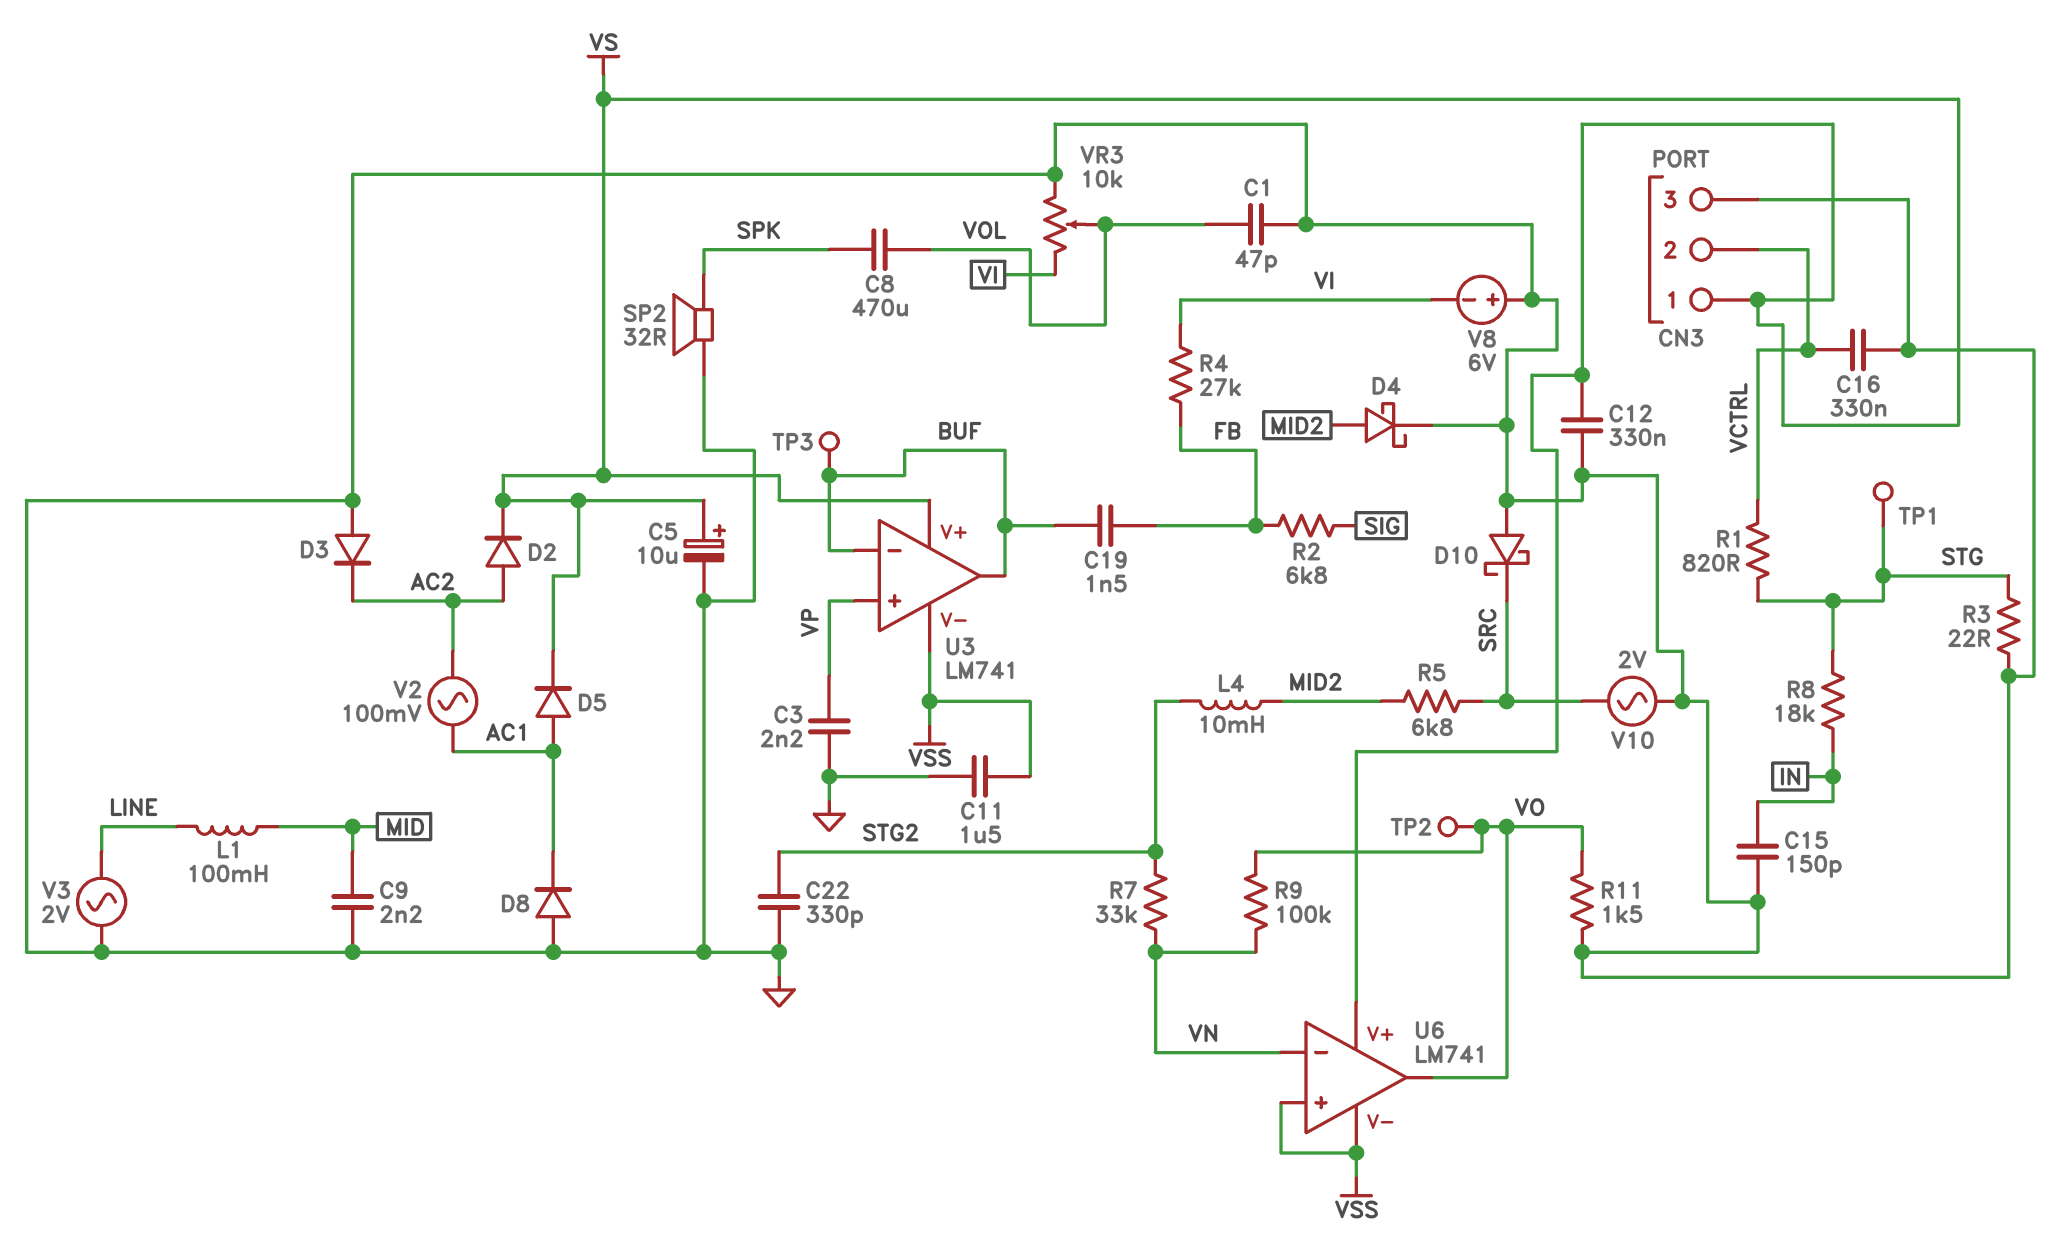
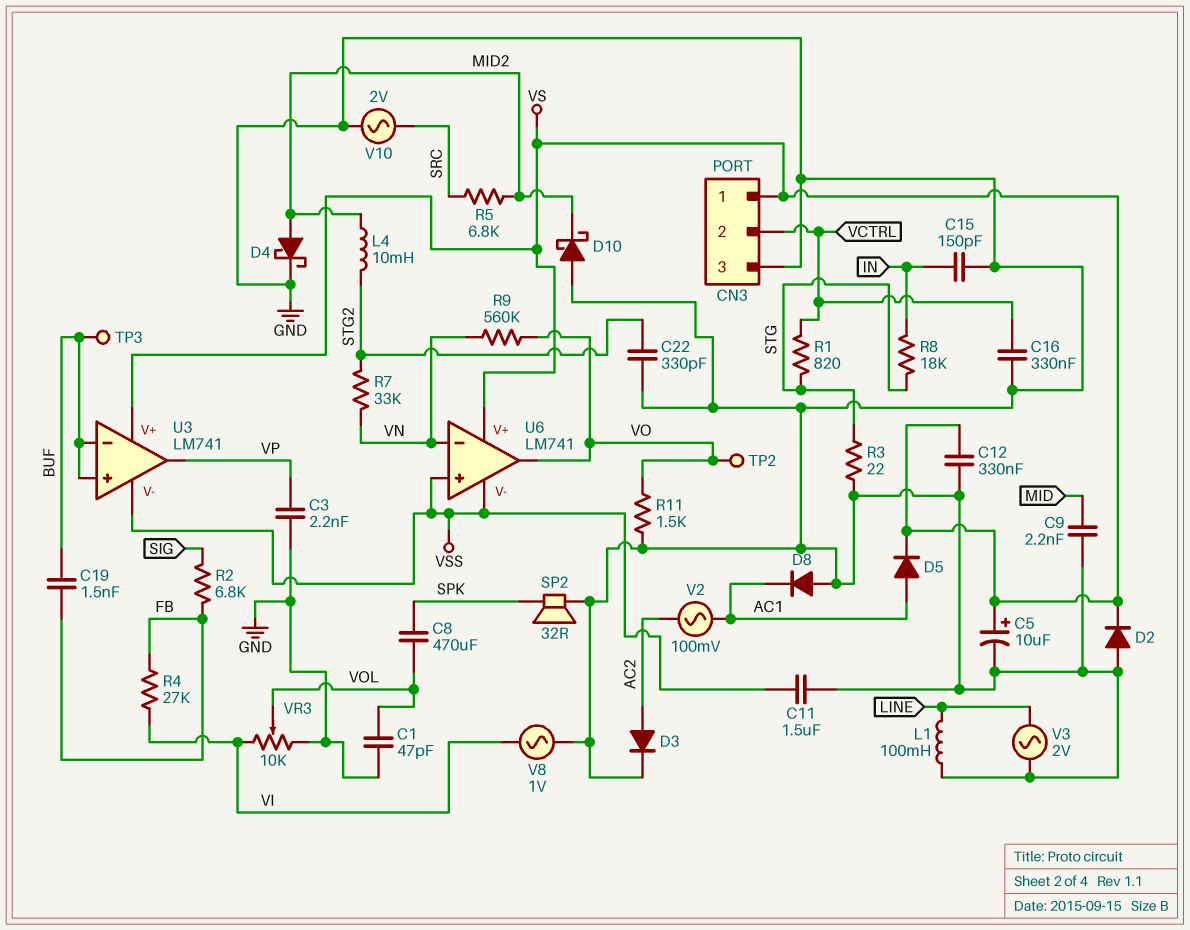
D2: diode (A AC2, K VS) -> diode (A GND, K VS)
D3: diode (A GND, K AC2) -> diode (A AC2, K GND)
D10: schottky (A GND, K SRC) -> schottky (A GND, K MID2)
L1: 100mH (LINE, MID) -> 100mH (GND, LINE)
R9: 100k (VN, VO) -> 560k (VN, VO)
TP1: test point (STG) -> none
U3 pin in+: VP -> BUF
U3 pin out: BUF -> VP
V8: 6V (plus GND, minus VI) -> AC 1V (GND, VI)

